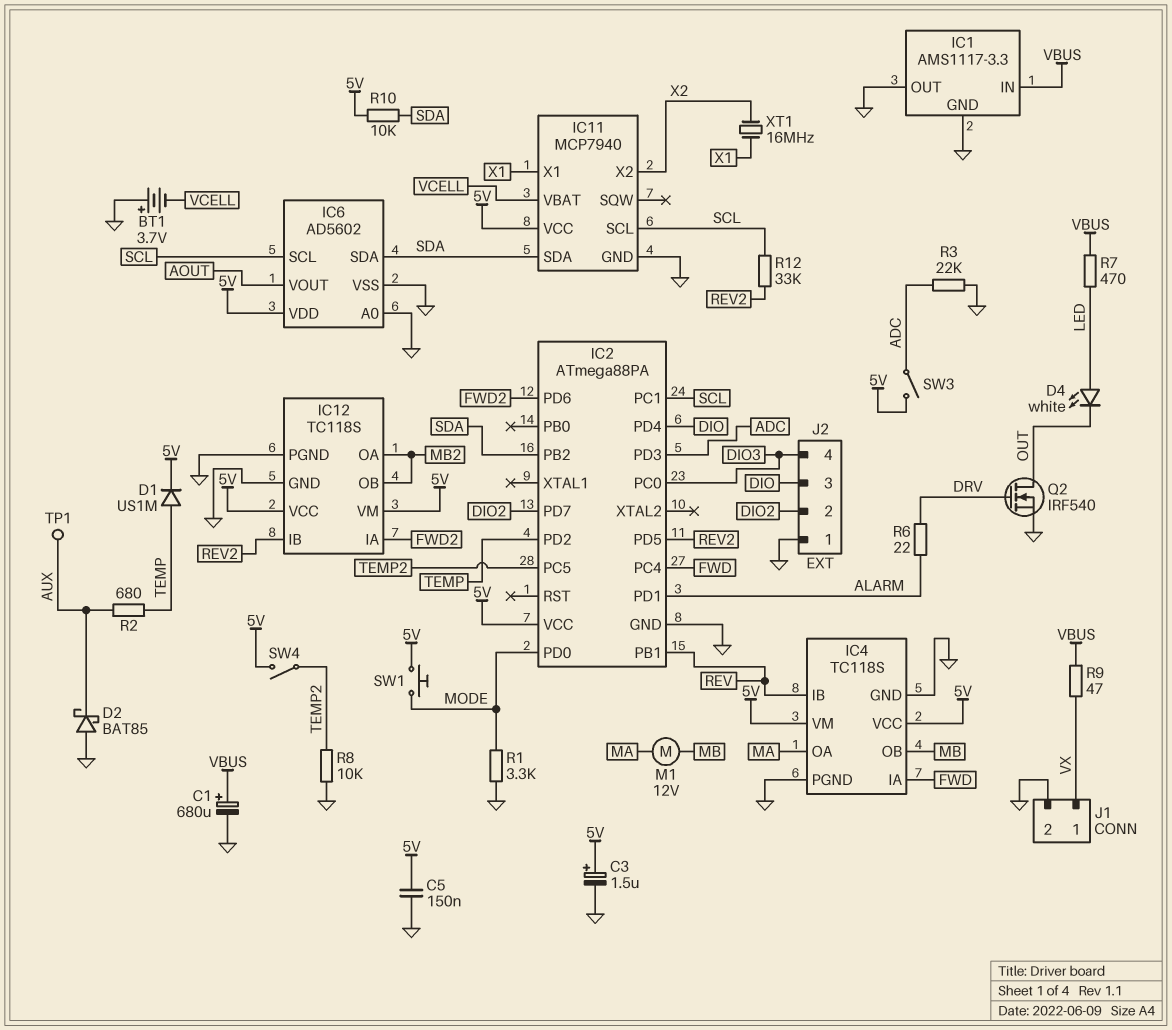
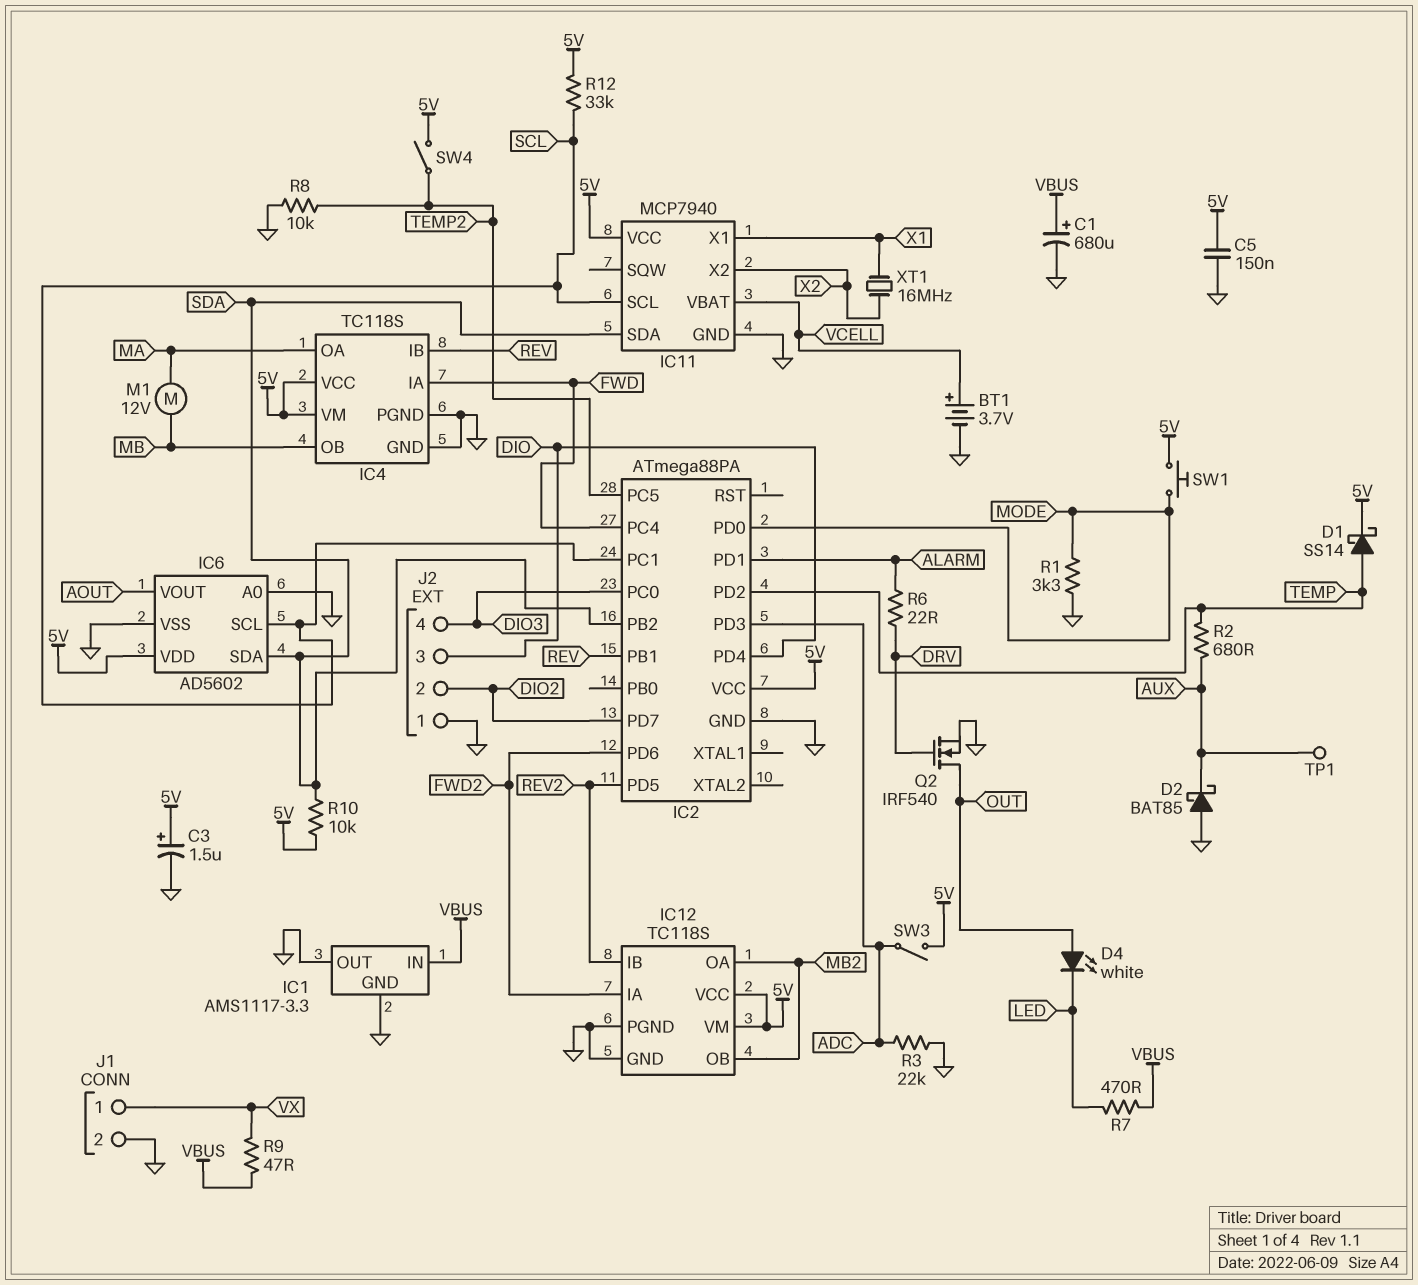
BT1: 3.7V (plus GND, minus VCELL) -> 3.7V (plus VCELL, minus GND)
D1: diode US1M (A TEMP, K 5V) -> schottky SS14 (A TEMP, K 5V)
D4: LED white (A LED, K OUT) -> LED white (A OUT, K LED)
R12: 33k (REV2, SCL) -> 33k (5V, SCL)

